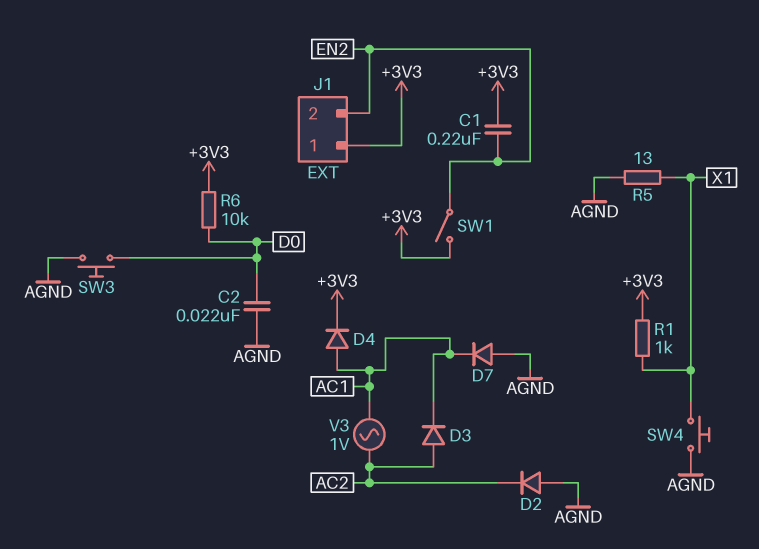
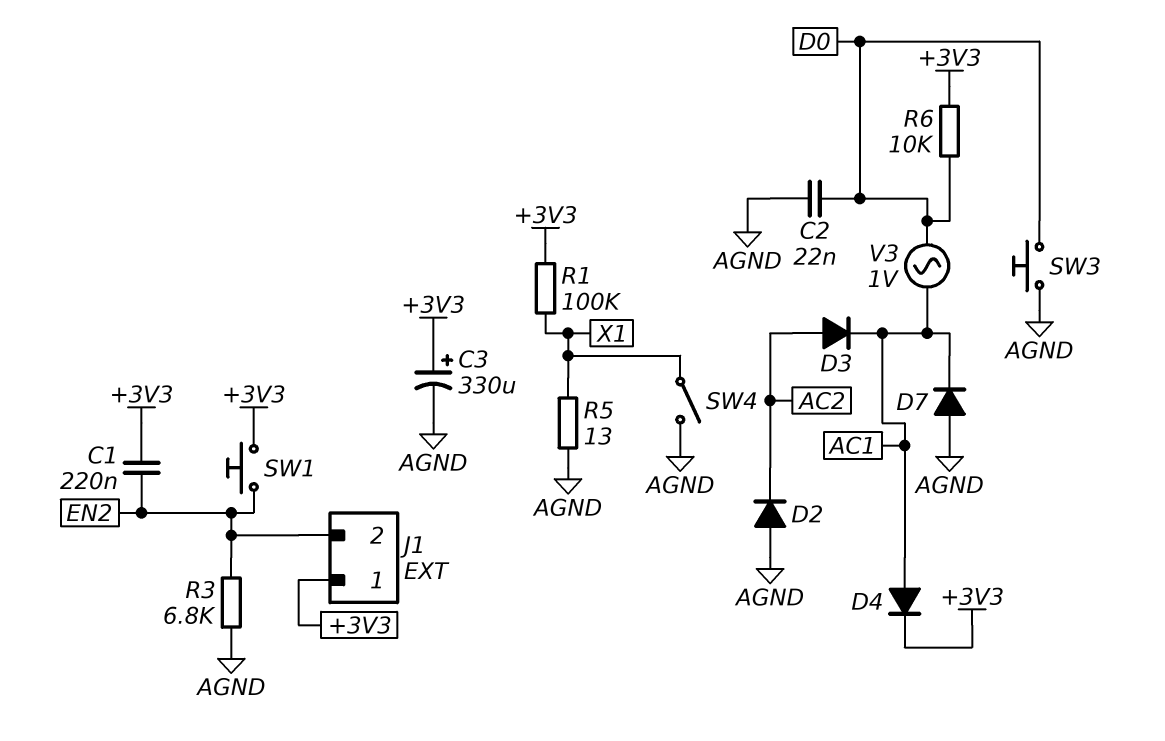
C3: none -> 330uF (plus +3V3, minus AGND)
R1: 1k (+3V3, X1) -> 100k (+3V3, X1)
R3: none -> 6.8k (AGND, EN2)
SW1: switch (+3V3, EN2) -> button (+3V3, EN2)
SW4: button (AGND, X1) -> switch (AGND, X1)
V3: AC 1V (AC1, AC2) -> AC 1V (AC1, D0)

